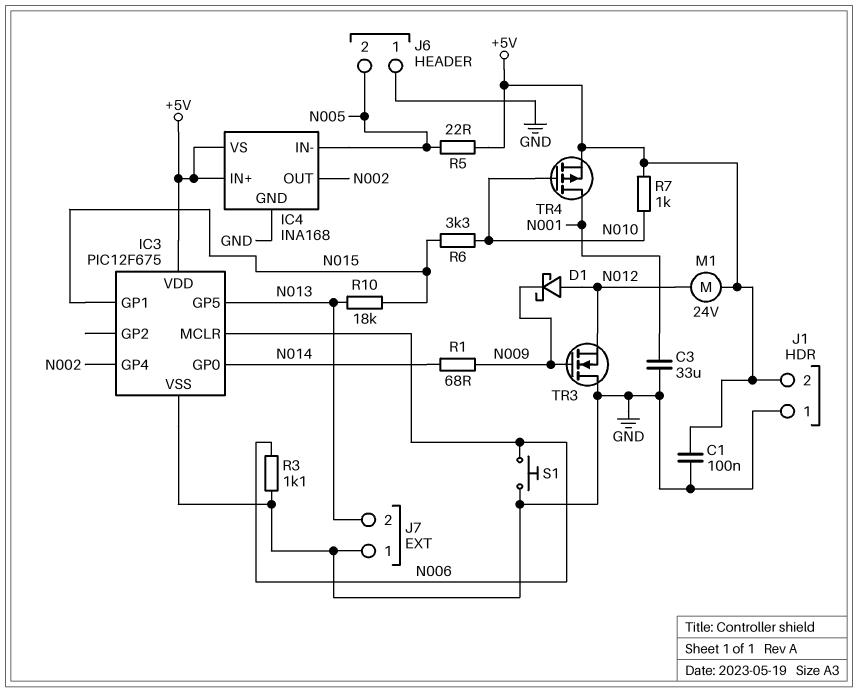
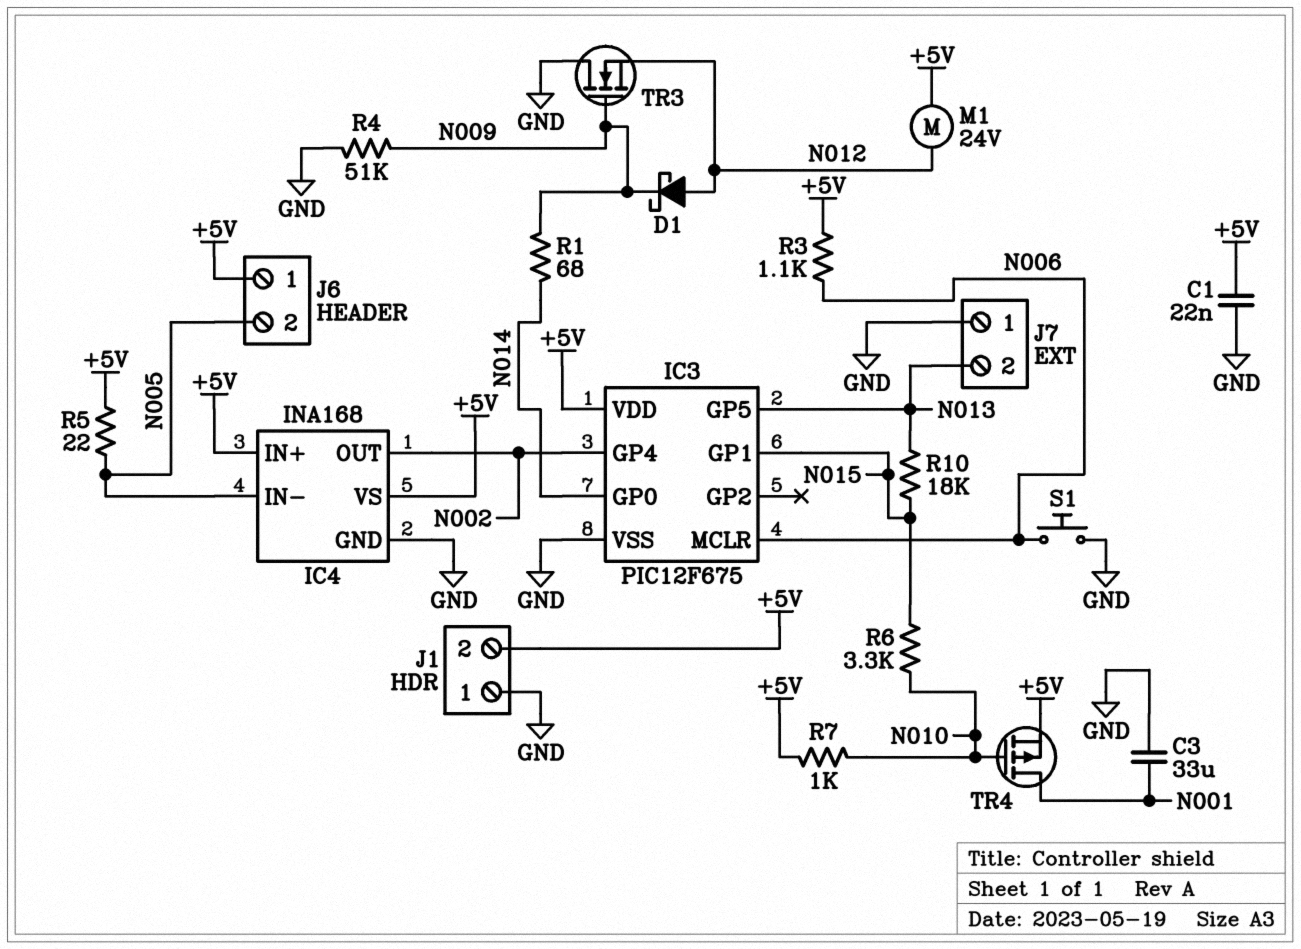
C1: 100nF (+5V, GND) -> 22nF (+5V, GND)
J6 pin 1: GND -> +5V
R3: 1.1k (GND, N006) -> 1.1k (+5V, N006)
R4: none -> 51k (GND, N009)

